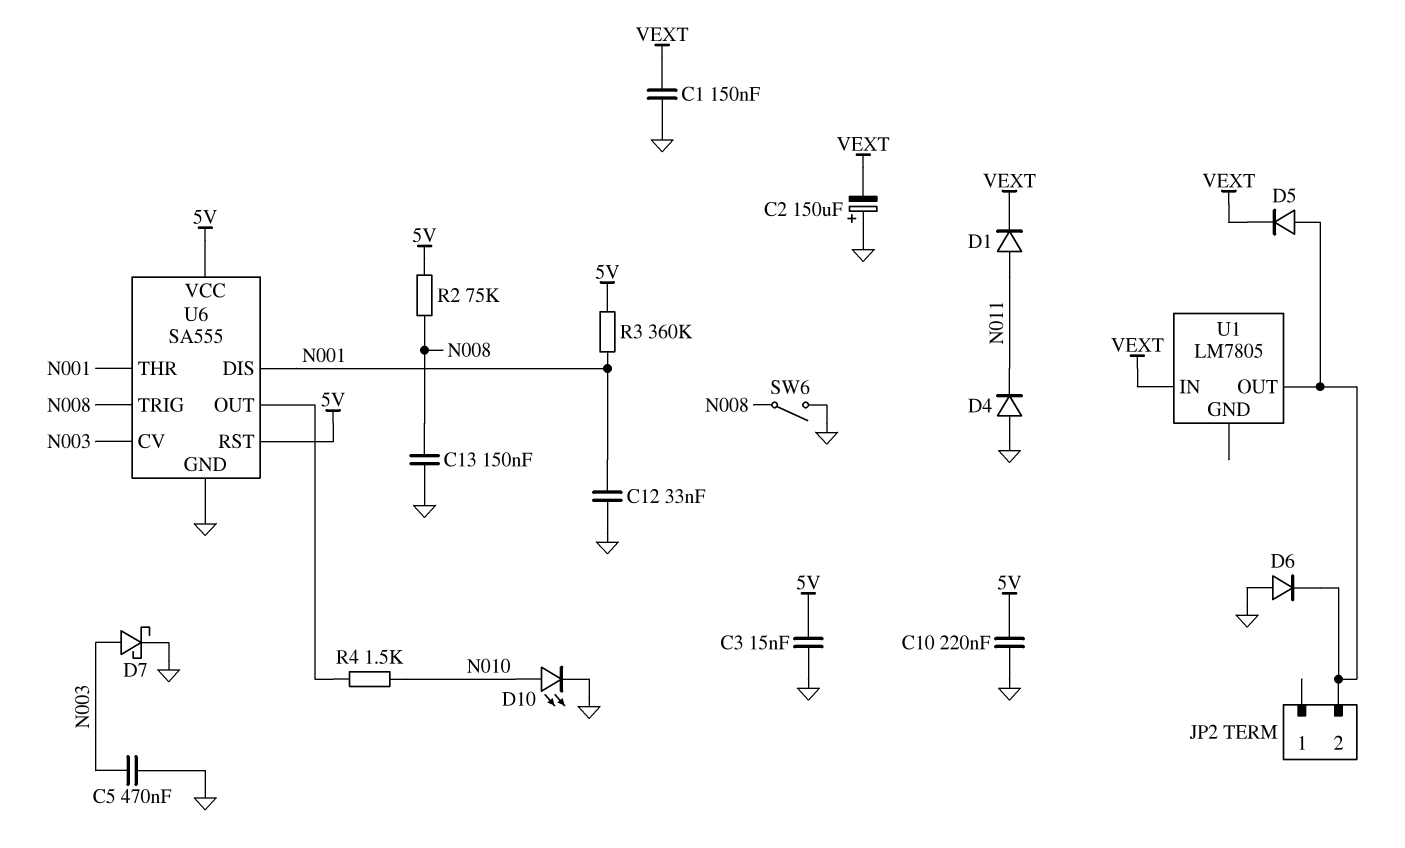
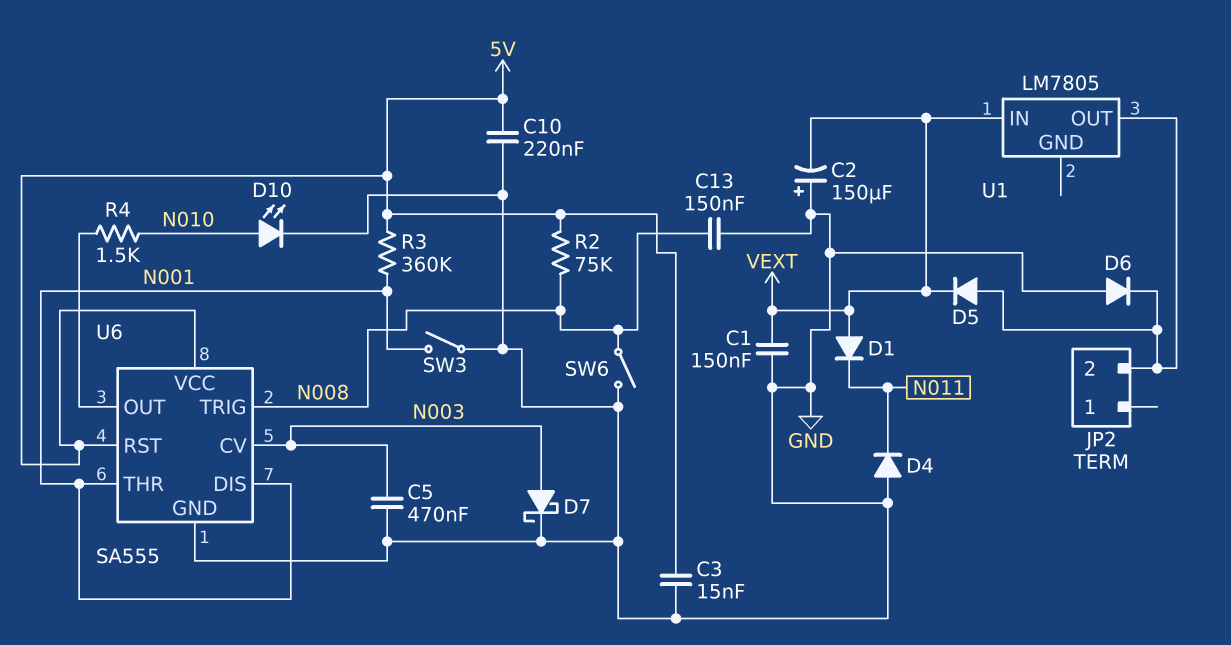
C12: 33nF (GND, N001) -> none
D1: diode (A N011, K VEXT) -> diode (A VEXT, K N011)
SW3: none -> switch (GND, N001)

